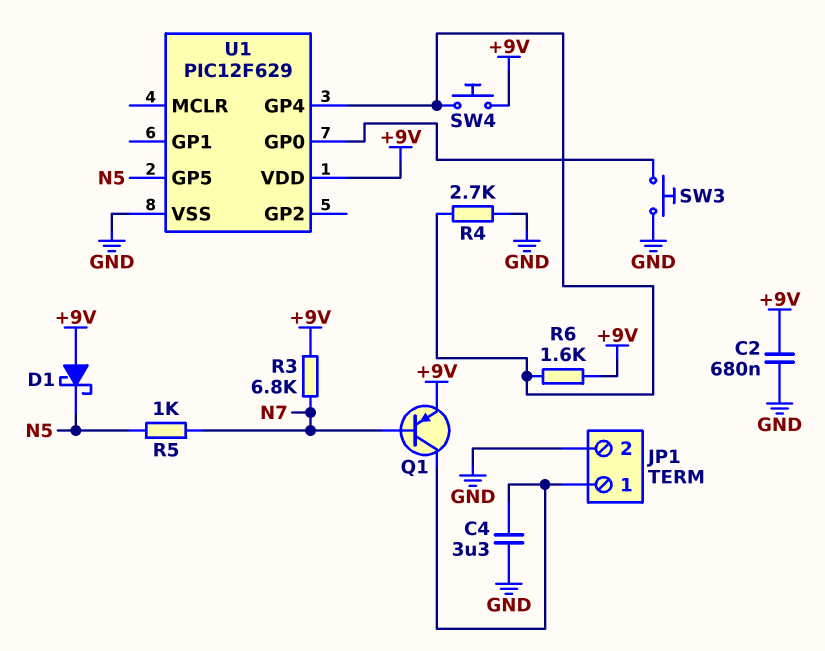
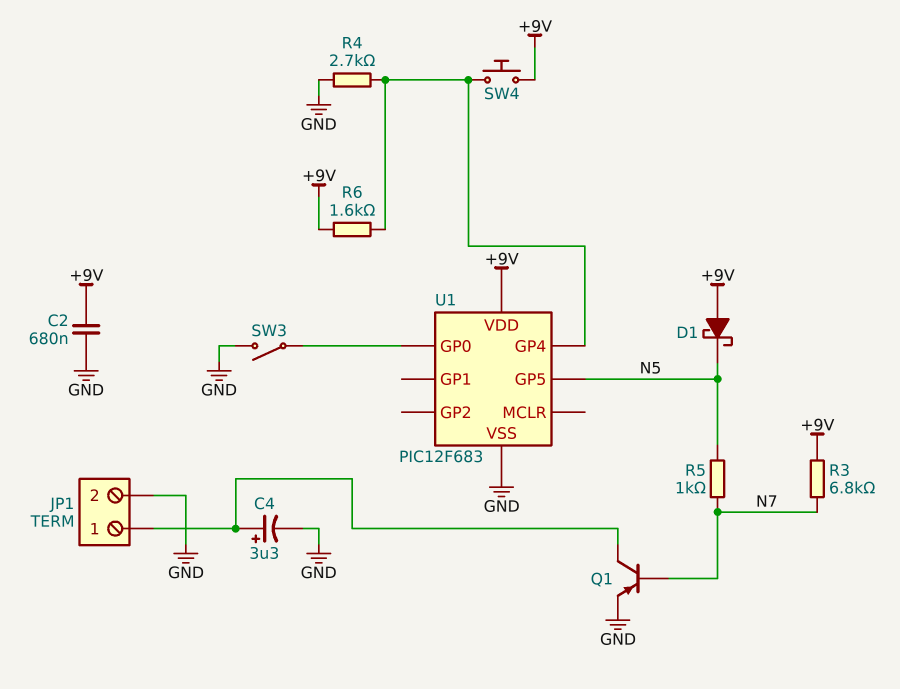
C4: 3.3uF (GND, JP1/1) -> 3.3uF (plus JP1/1, minus GND)
Q1: PNP (B N7, C JP1/1, E +9V) -> PNP (B N7, C JP1/1, E GND)
SW3: button (GND, U1/GP0) -> switch (GND, U1/GP0)
U1: PIC12F629 -> PIC12F683

